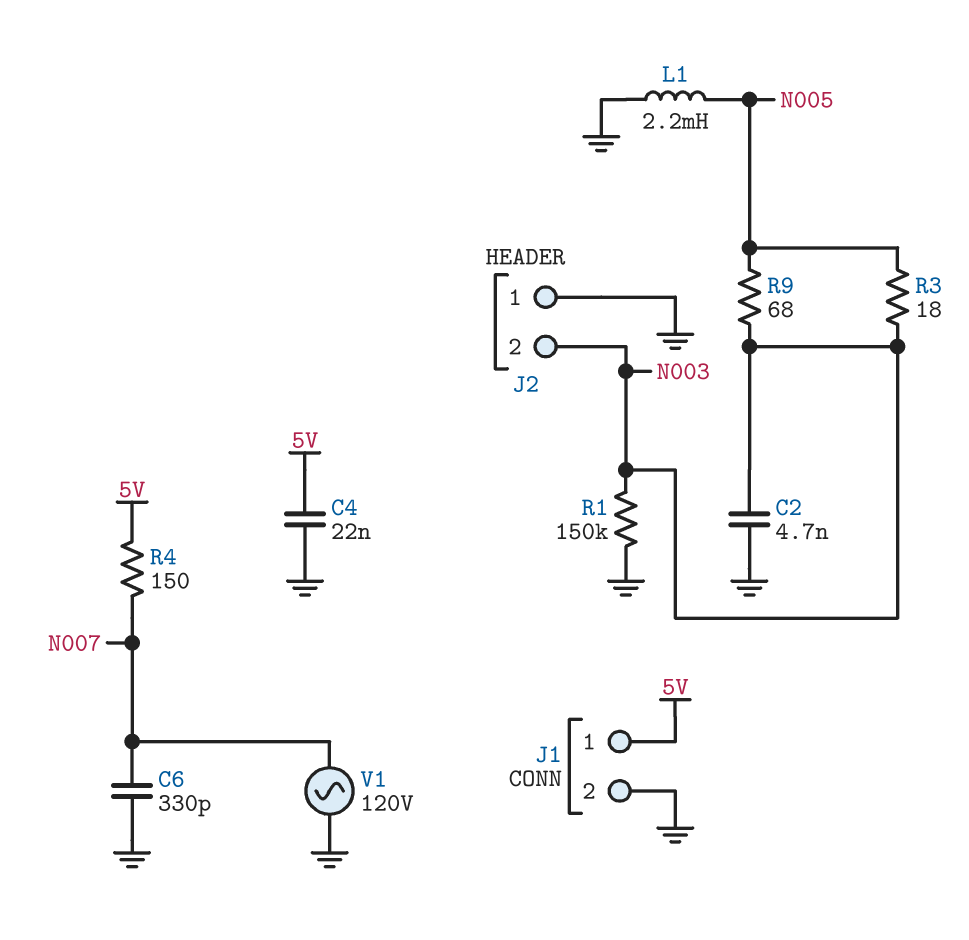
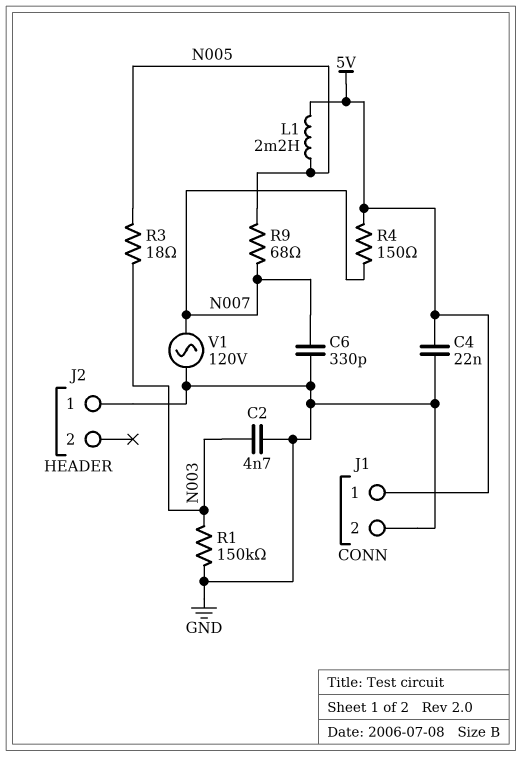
J2 pin 2: N003 -> none
L1: 2.2mH (GND, N005) -> 2.2mH (5V, N005)
R9: 68 (N003, N005) -> 68 (N005, N007)

